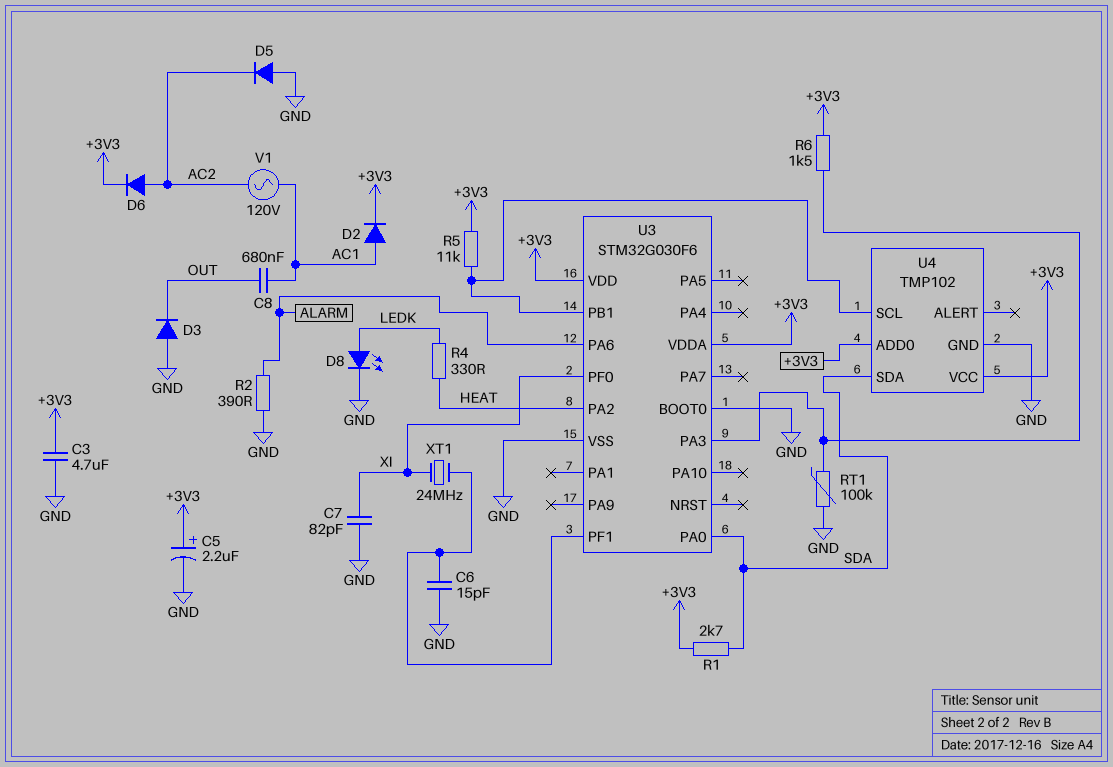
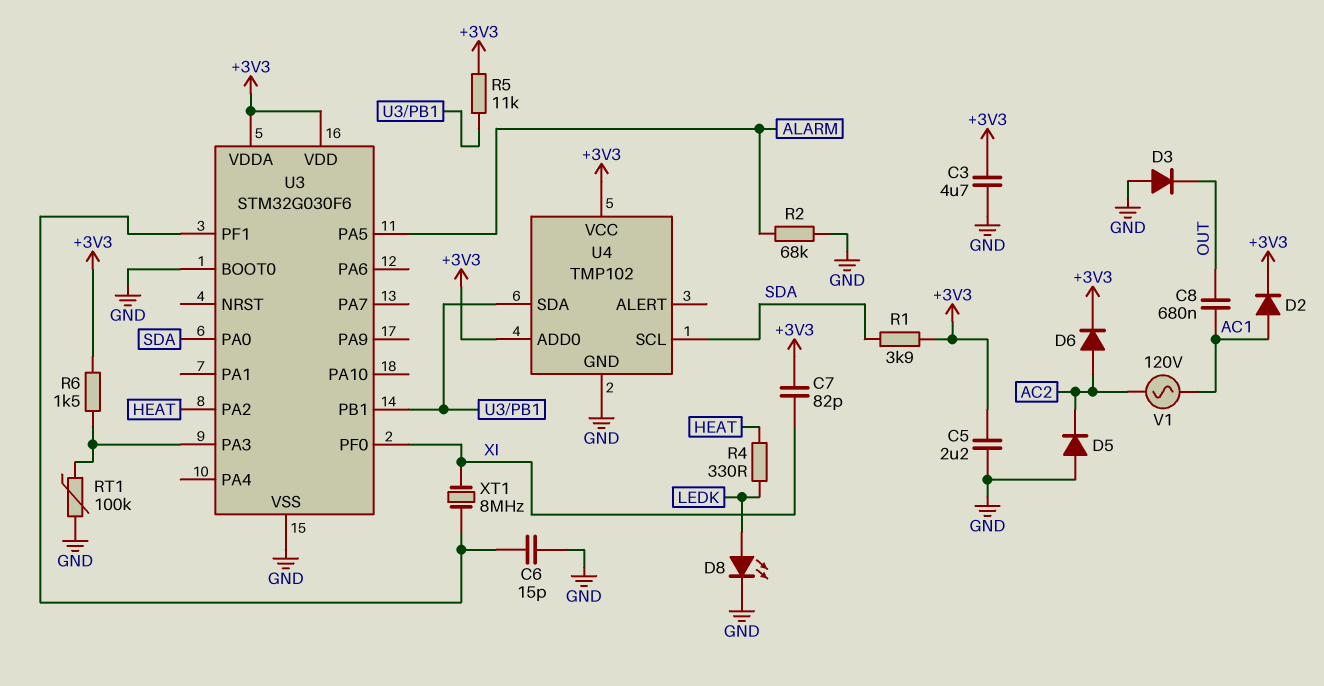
C5: 2.2uF (plus +3V3, minus GND) -> 2.2uF (+3V3, GND)
C7: 82pF (GND, XI) -> 82pF (+3V3, XI)
R1: 2.7k (+3V3, SDA) -> 3.9k (+3V3, SDA)
R2: 390 (ALARM, GND) -> 68k (ALARM, GND)
U3 pin PA5: none -> ALARM
U3 pin PA6: ALARM -> none
U4 pin SCL: U3/PB1 -> SDA
U4 pin SDA: SDA -> U3/PB1
XT1: 24MHz (U3/PF1, XI) -> 8MHz (U3/PF1, XI)

